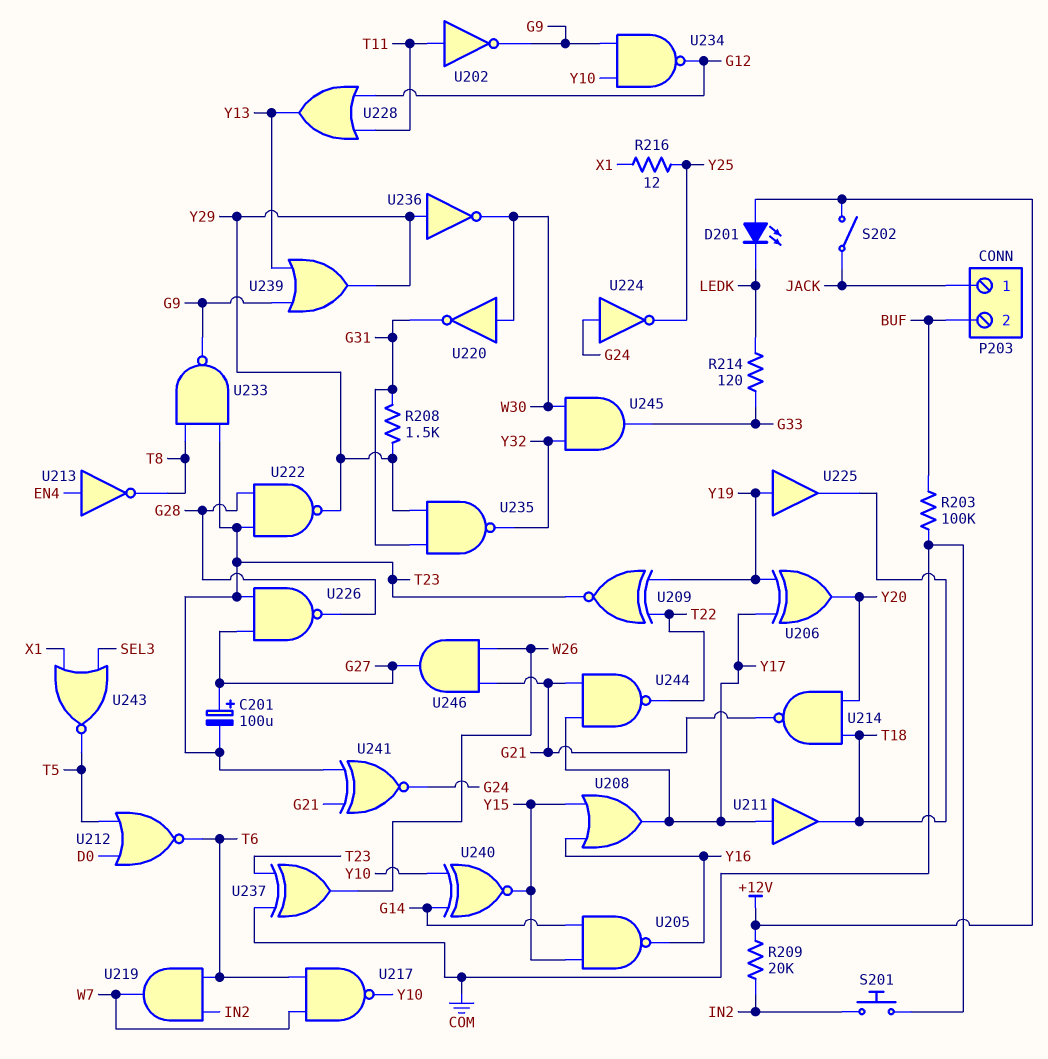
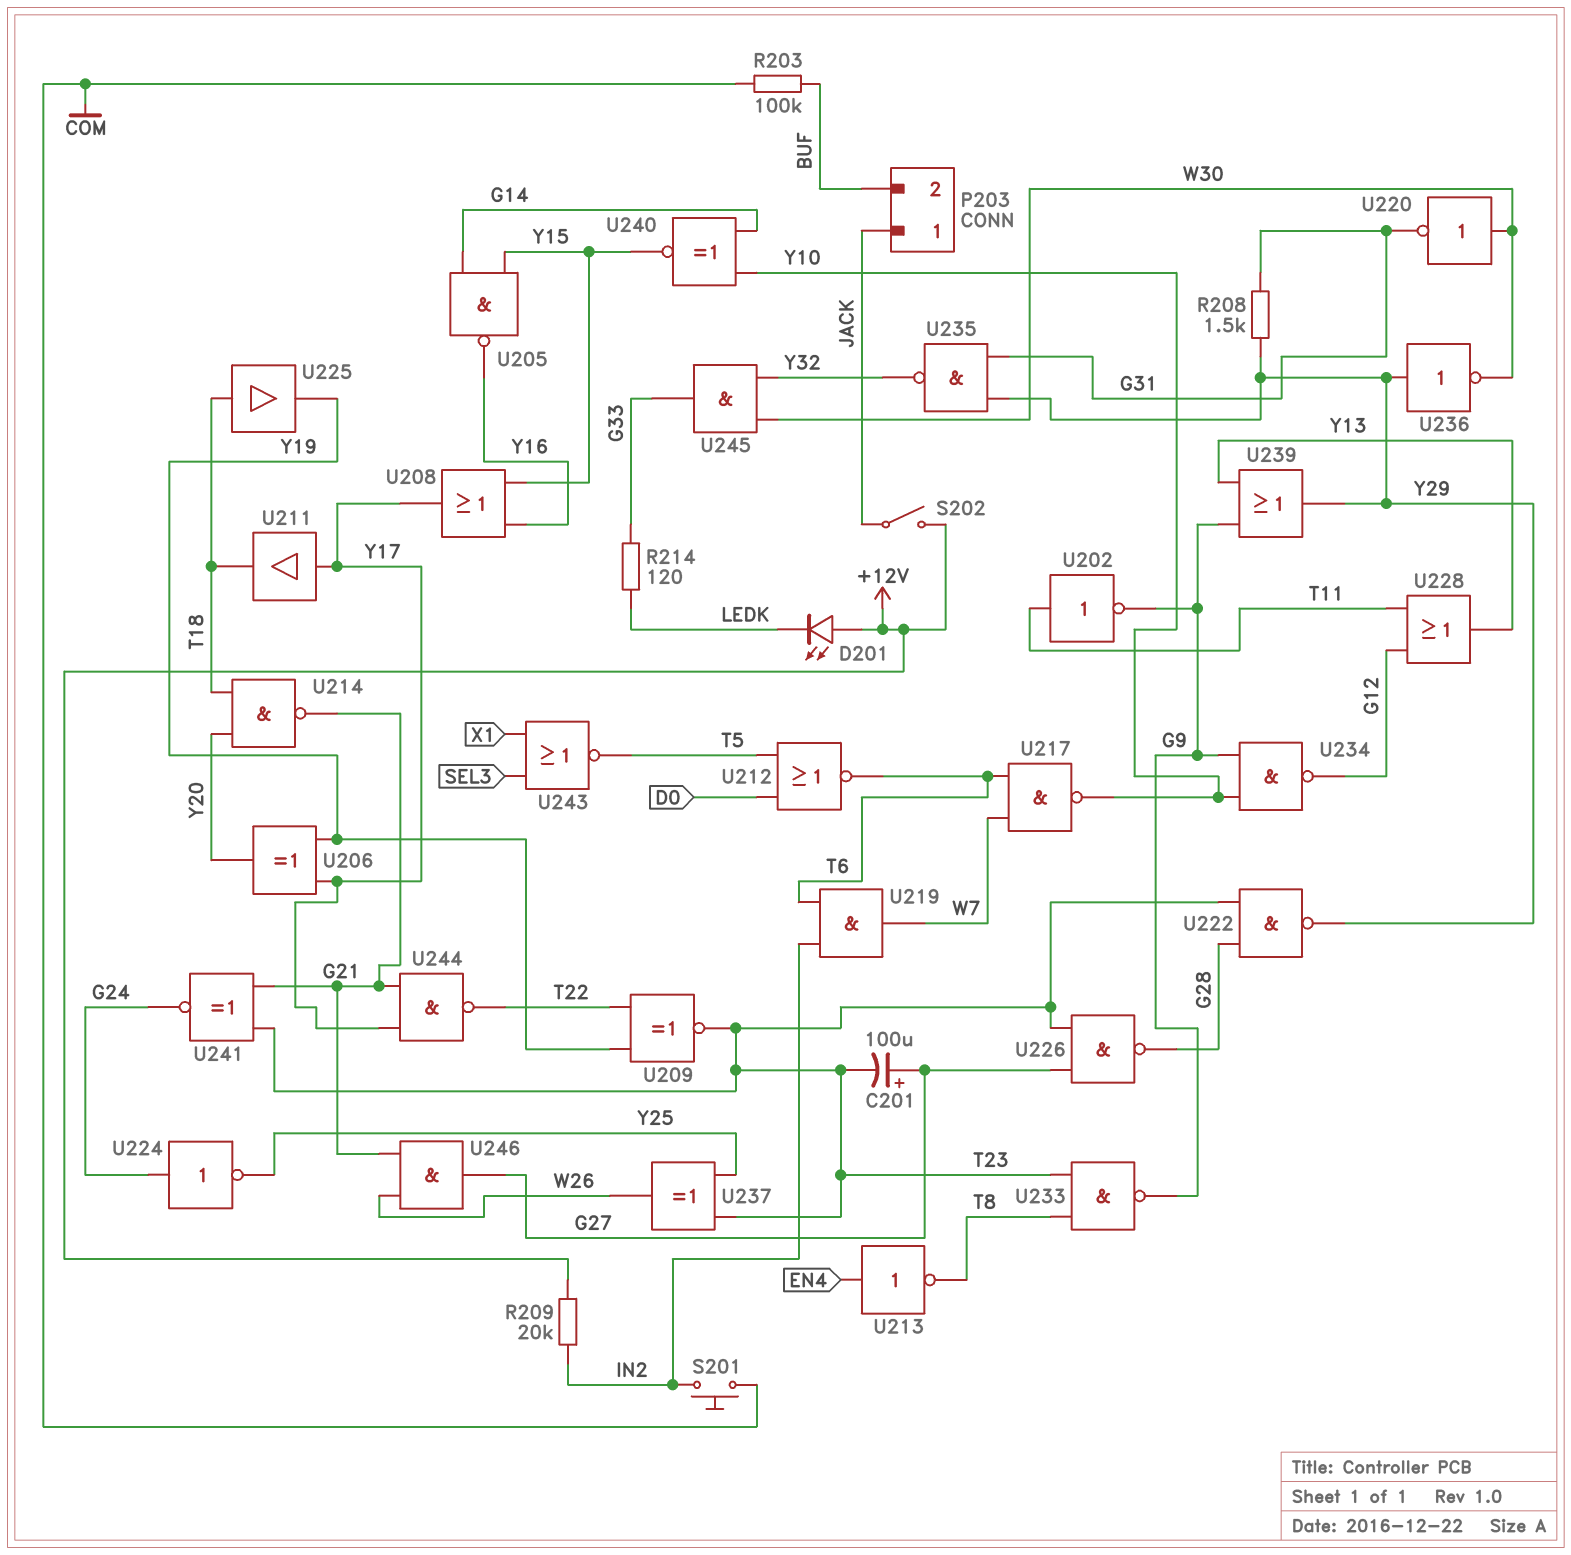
R216: 12 (X1, Y25) -> none
U225: buffer (in Y19, out T18) -> buffer (in T18, out Y19)
U237: XOR (in COM, in T23, out W26) -> XOR (in T23, in Y25, out W26)

